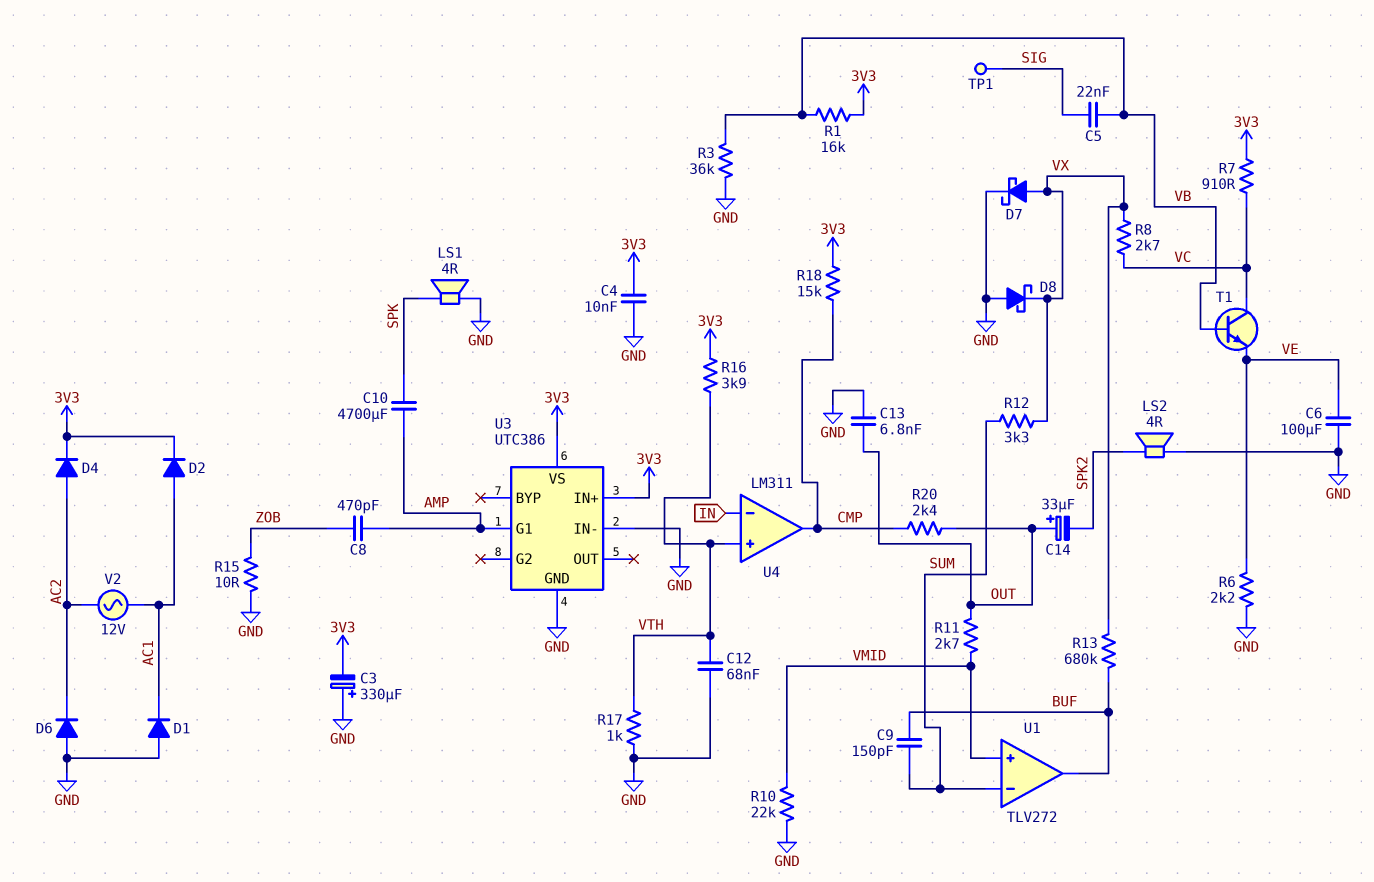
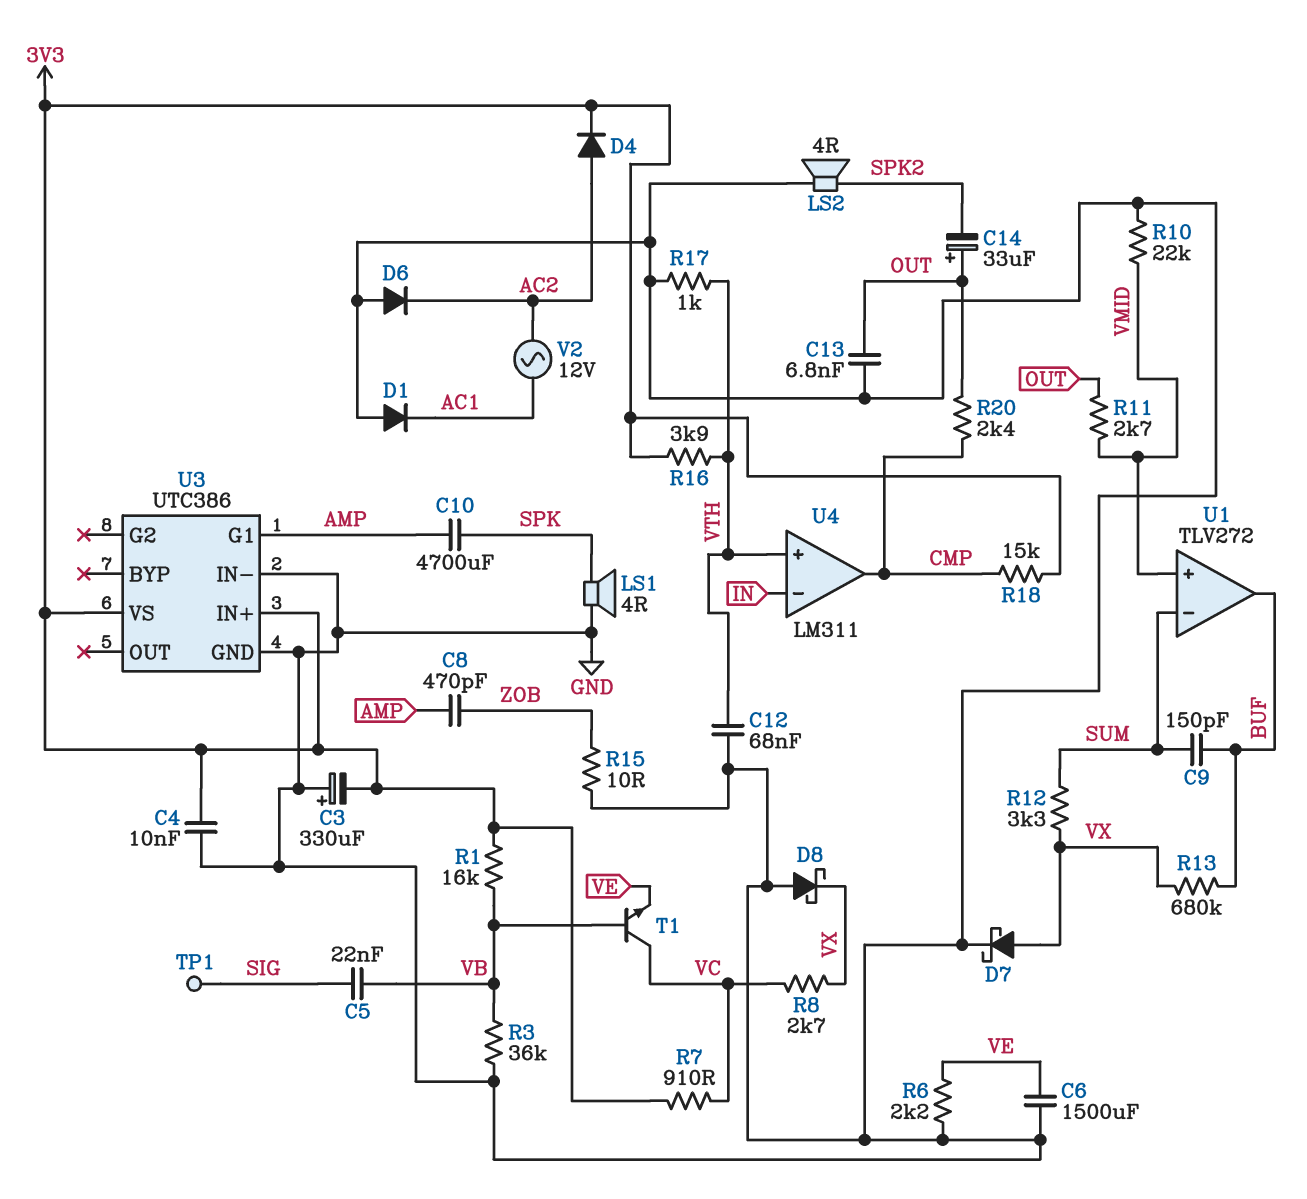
C6: 100uF (GND, VE) -> 1500uF (GND, VE)
D2: diode (A AC1, K 3V3) -> none

